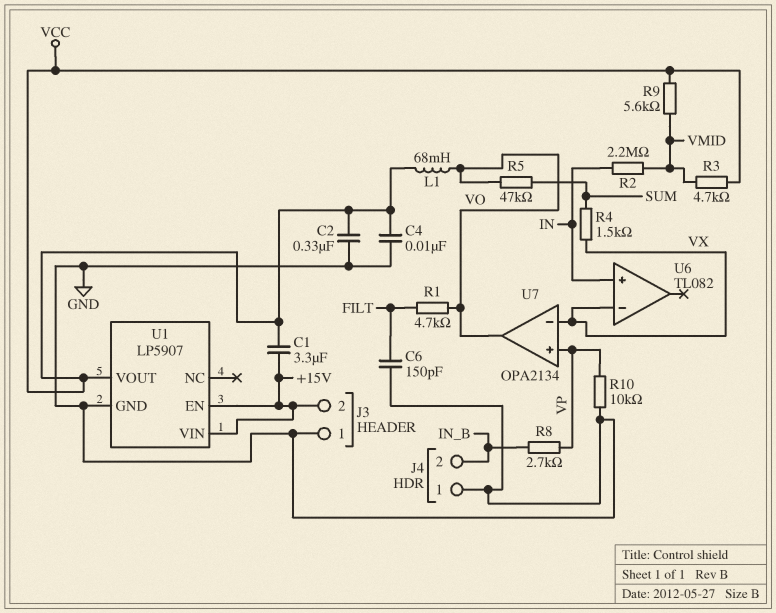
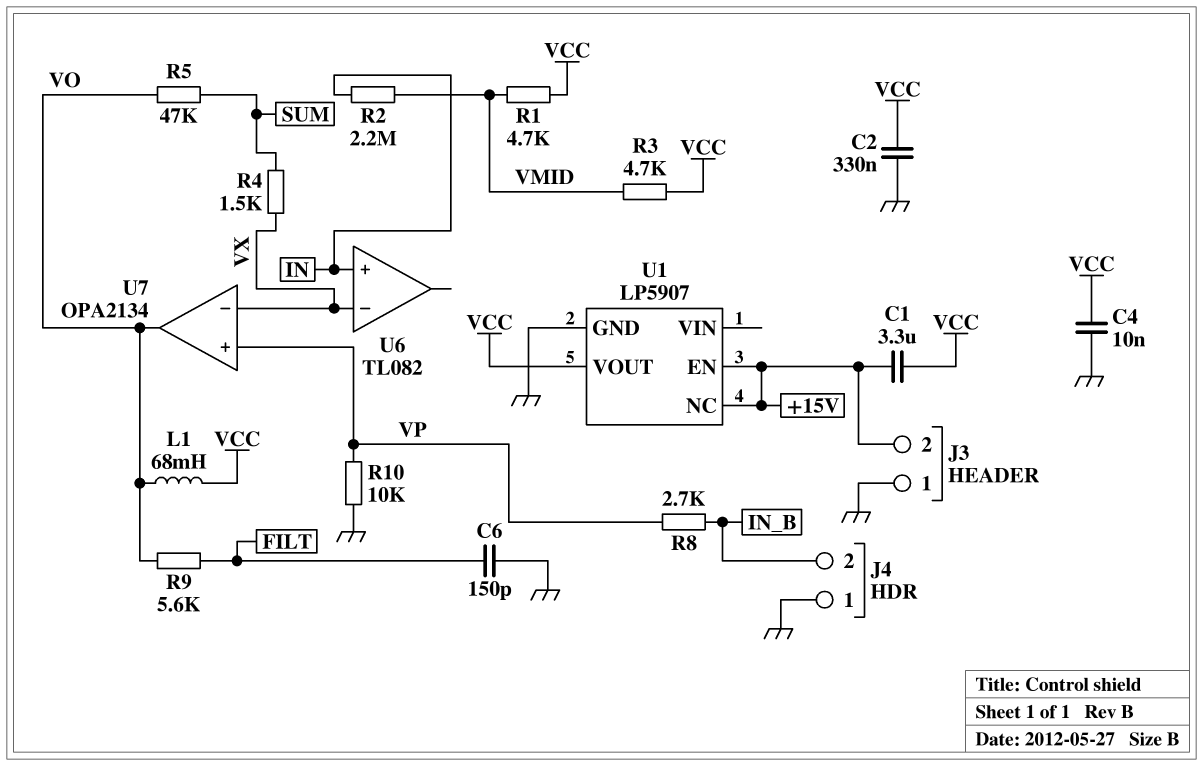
R1: 4.7k (FILT, VO) -> 4.7k (VCC, VMID)
R9: 5.6k (VCC, VMID) -> 5.6k (FILT, VO)
U1 pin NC: none -> +15V
U1 pin VIN: +15V -> none

